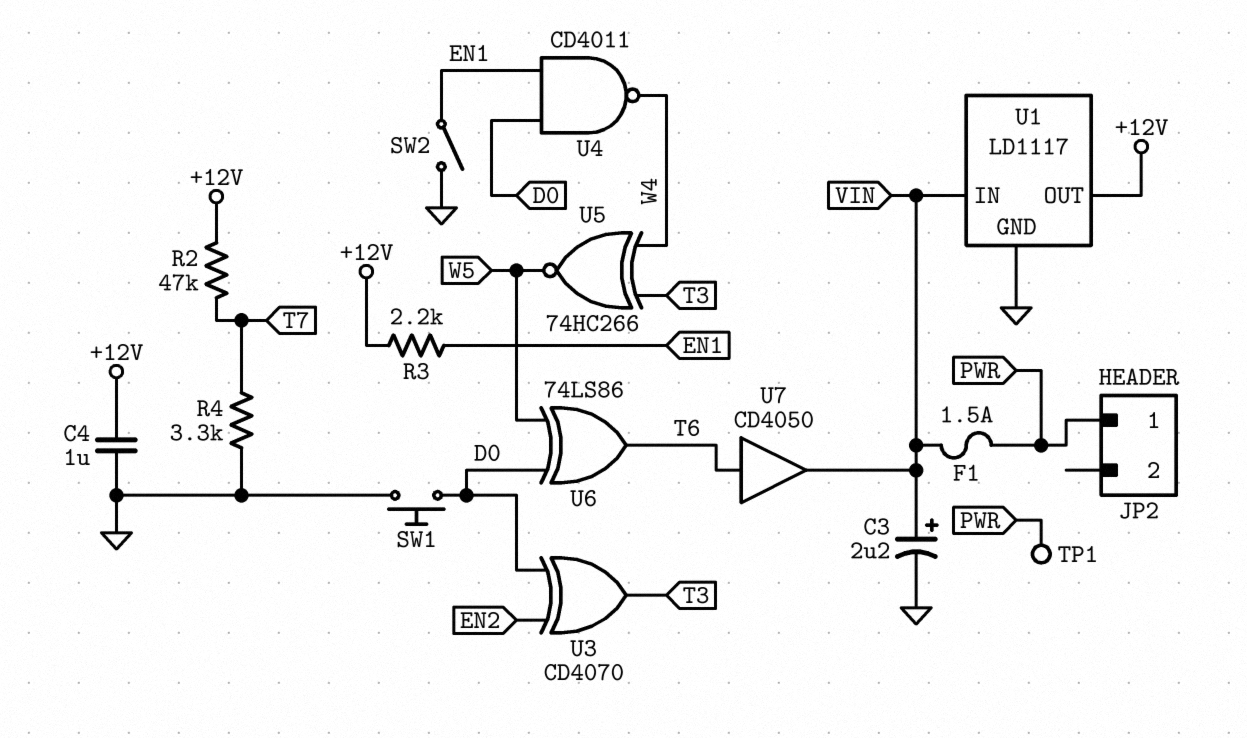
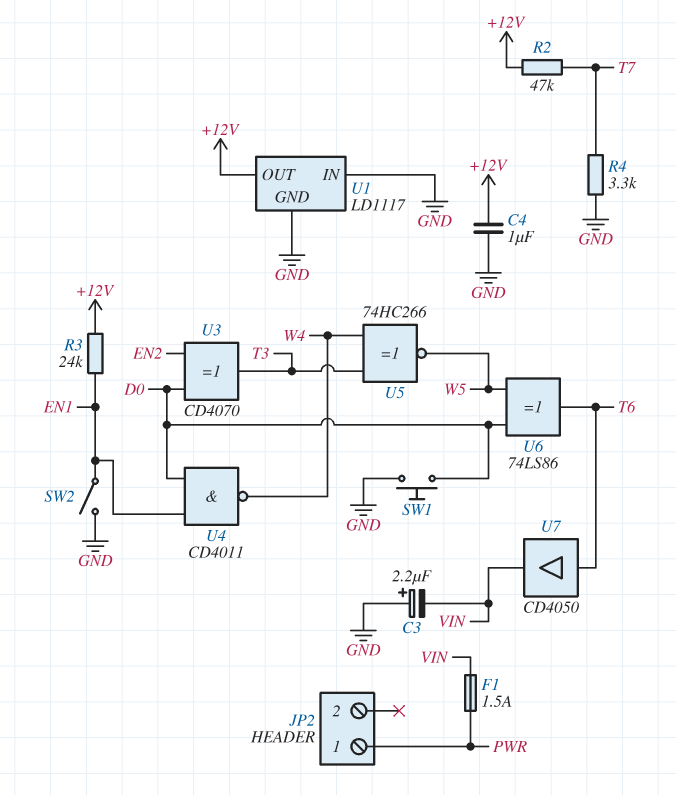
C3: 2.2uF (plus VIN, minus GND) -> 2.2uF (plus GND, minus VIN)
R3: 2.2k (+12V, EN1) -> 24k (+12V, EN1)
TP1: test point (PWR) -> none
U1 pin IN: VIN -> GND

